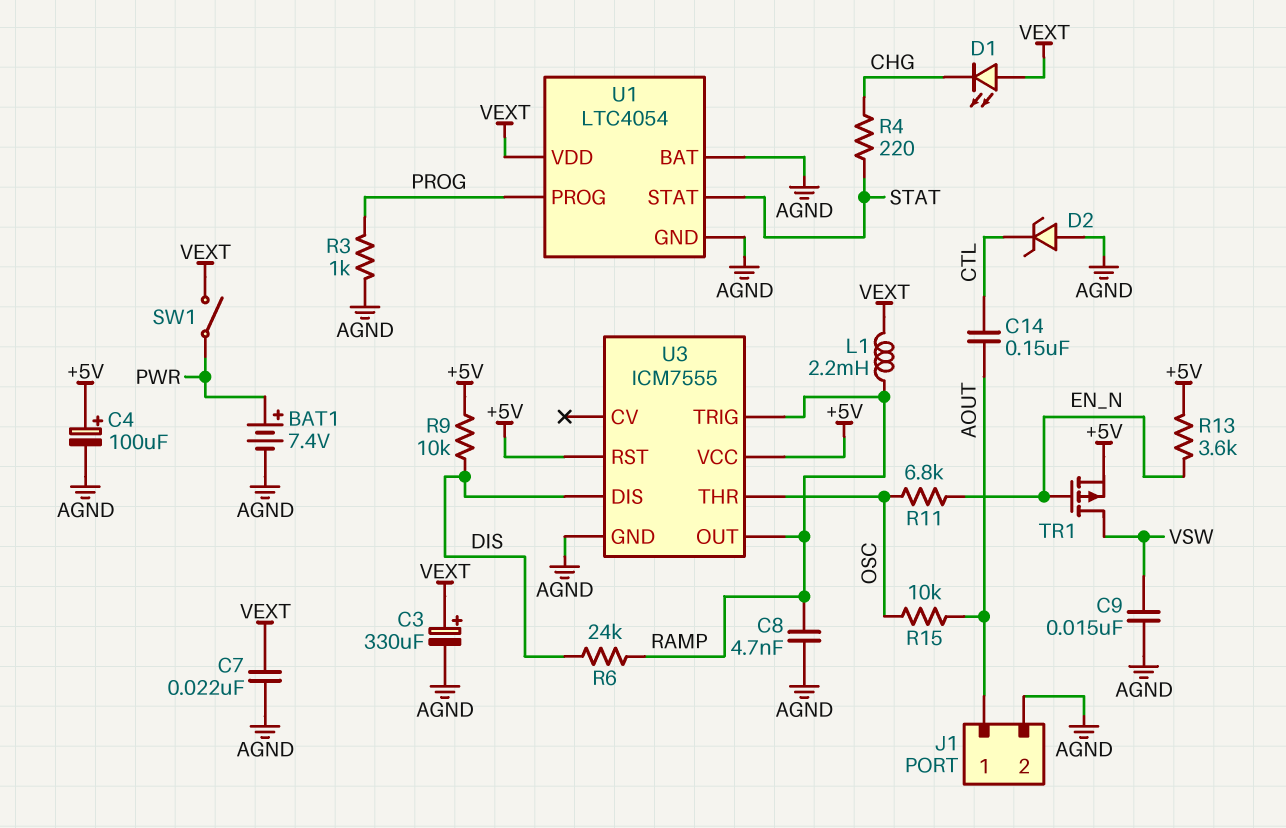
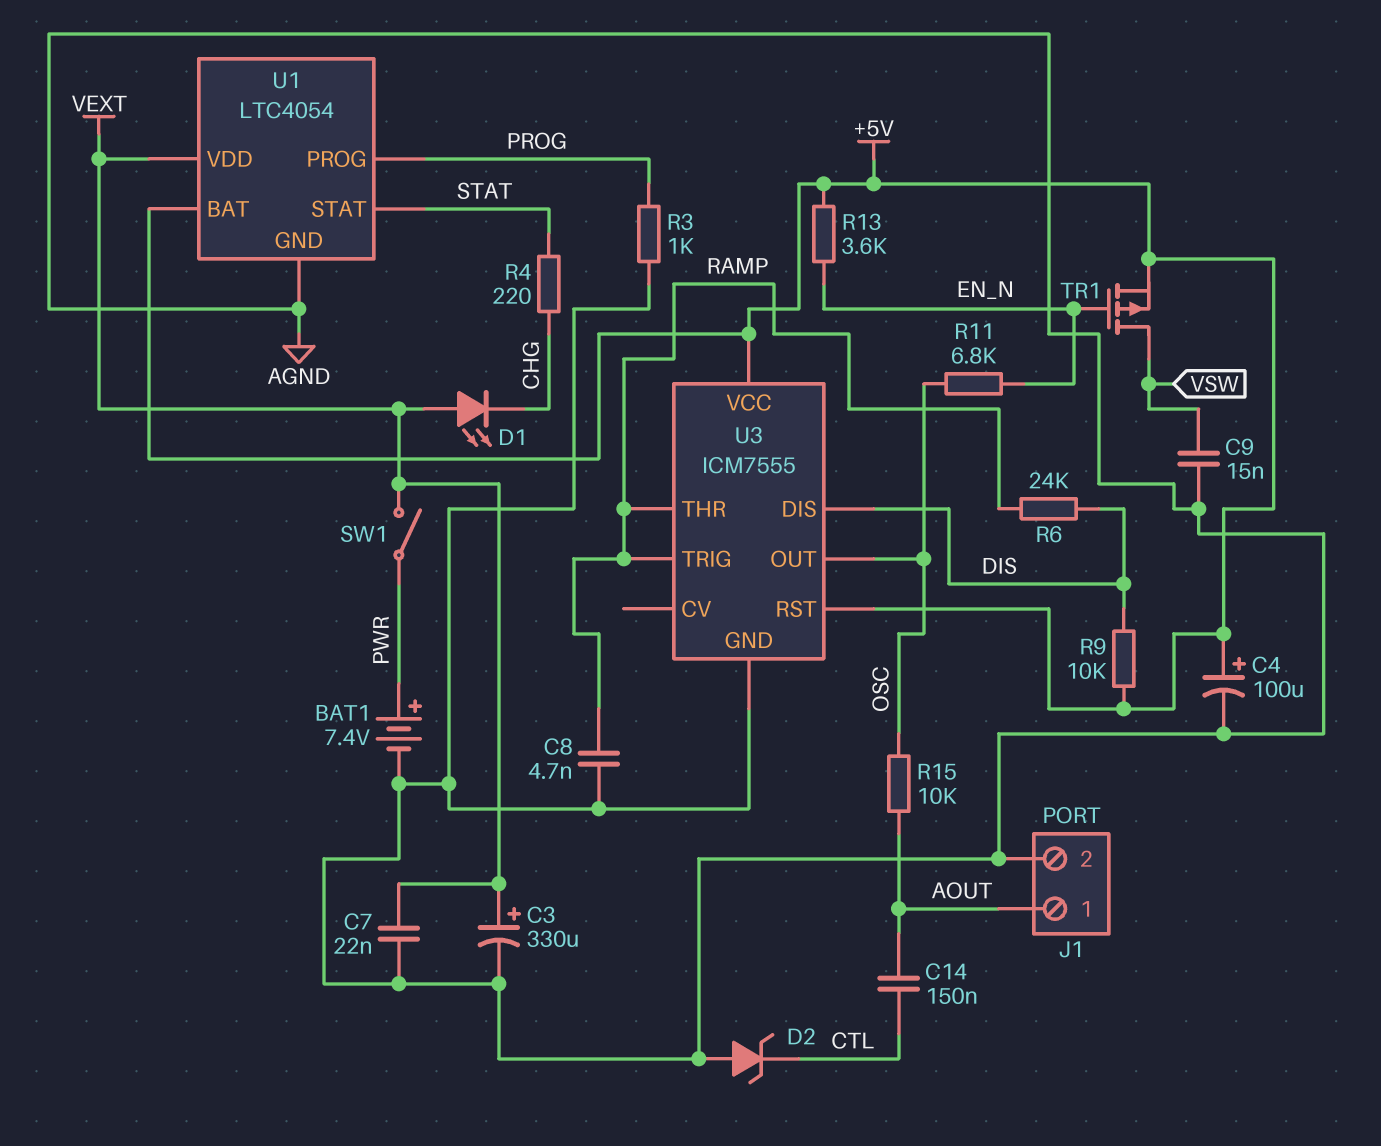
L1: 2.2mH (RAMP, VEXT) -> none
U1 pin BAT: AGND -> +5V
U3 pin OUT: RAMP -> OSC
U3 pin THR: OSC -> RAMP

